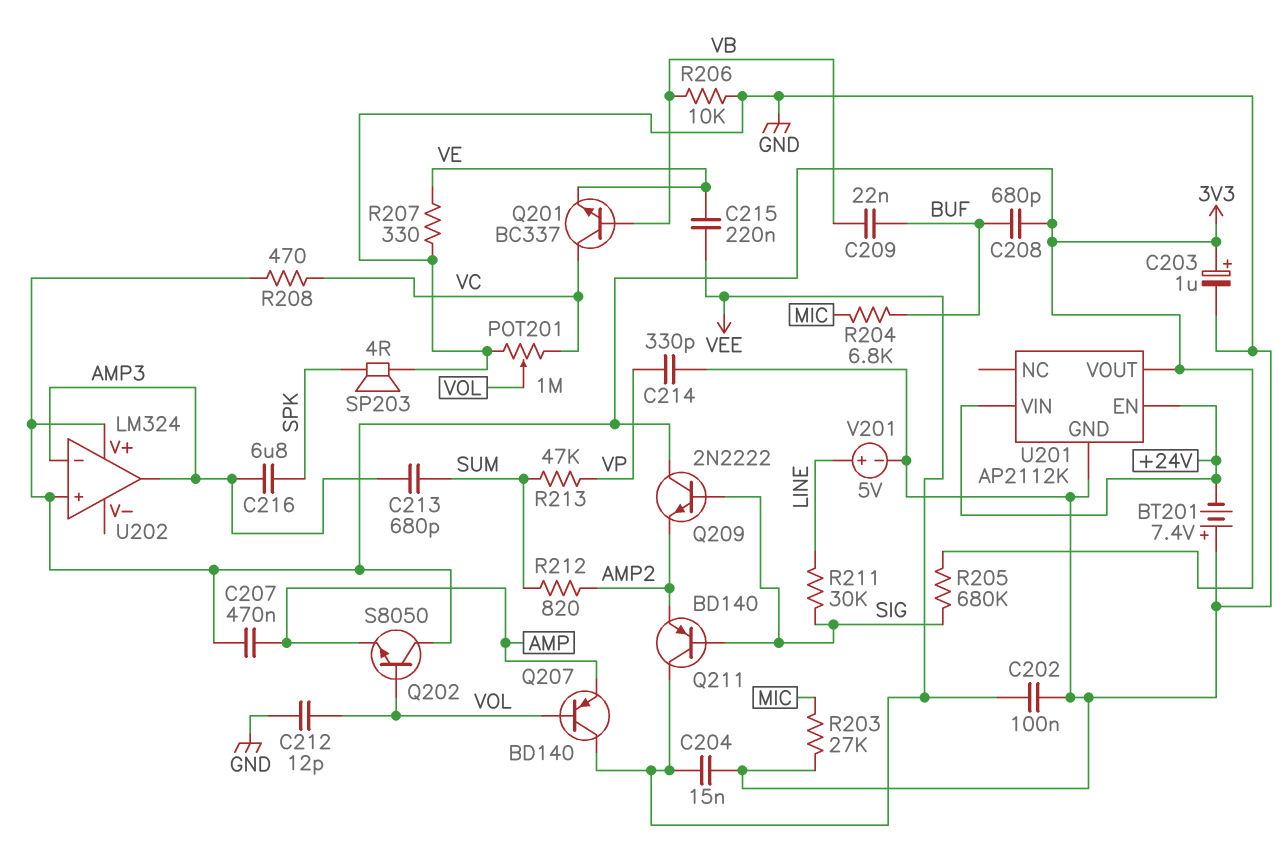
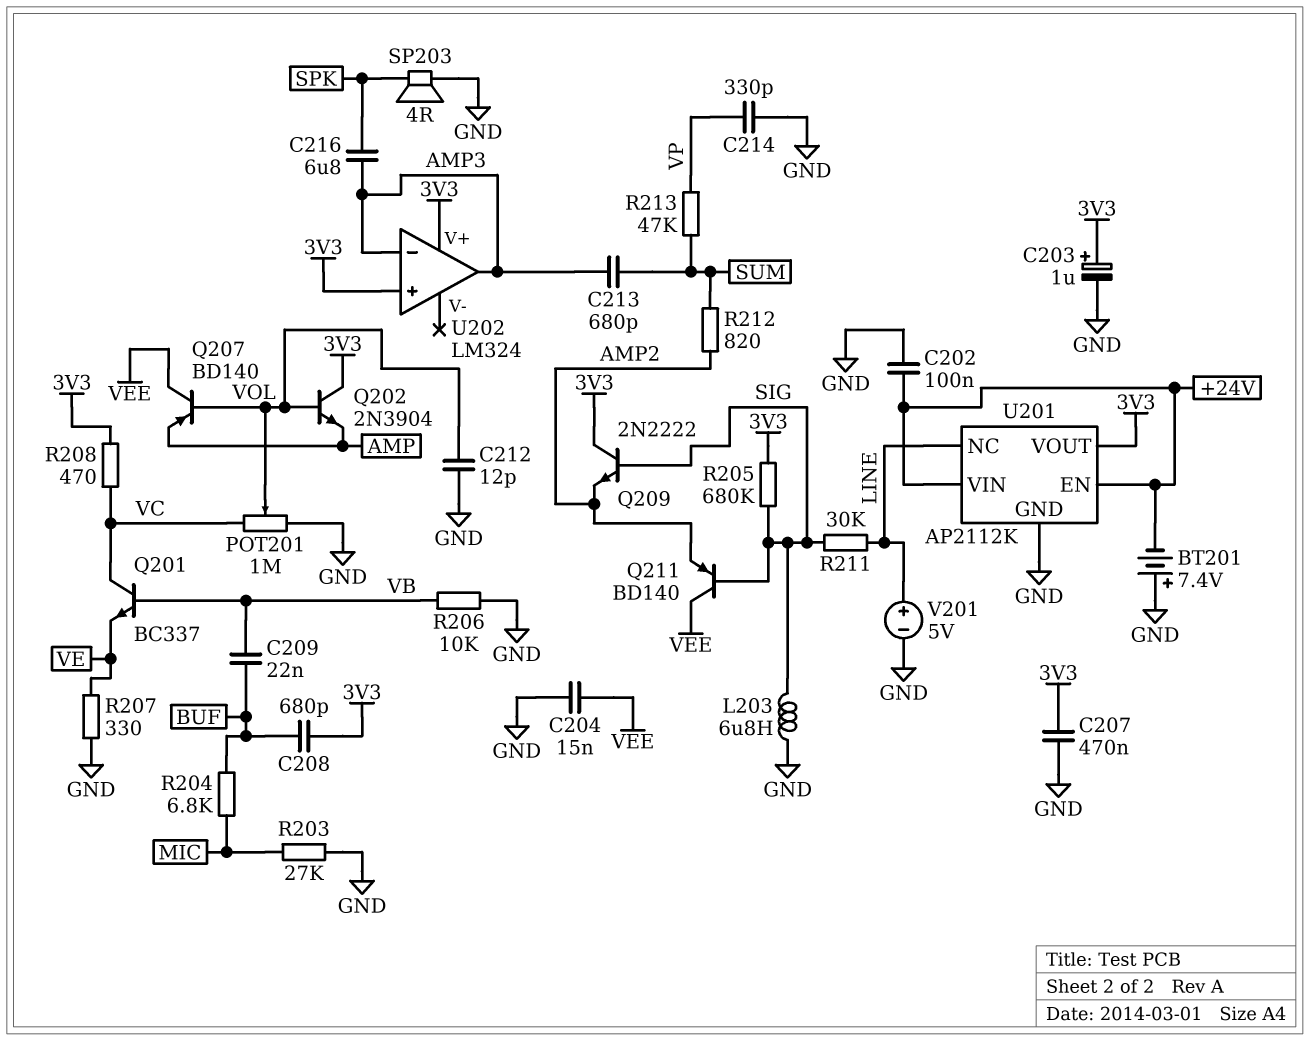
C202: 100nF (GND, VEE) -> 100nF (+24V, GND)
C207: 470nF (3V3, AMP) -> 470nF (3V3, GND)
C215: 220nF (VE, VEE) -> none
L203: none -> 6.8uH (GND, SIG)
Q202: NPN S8050 (B VOL, C 3V3, E AMP) -> NPN 2N3904 (B VOL, C 3V3, E AMP)
U201 pin NC: none -> LINE

